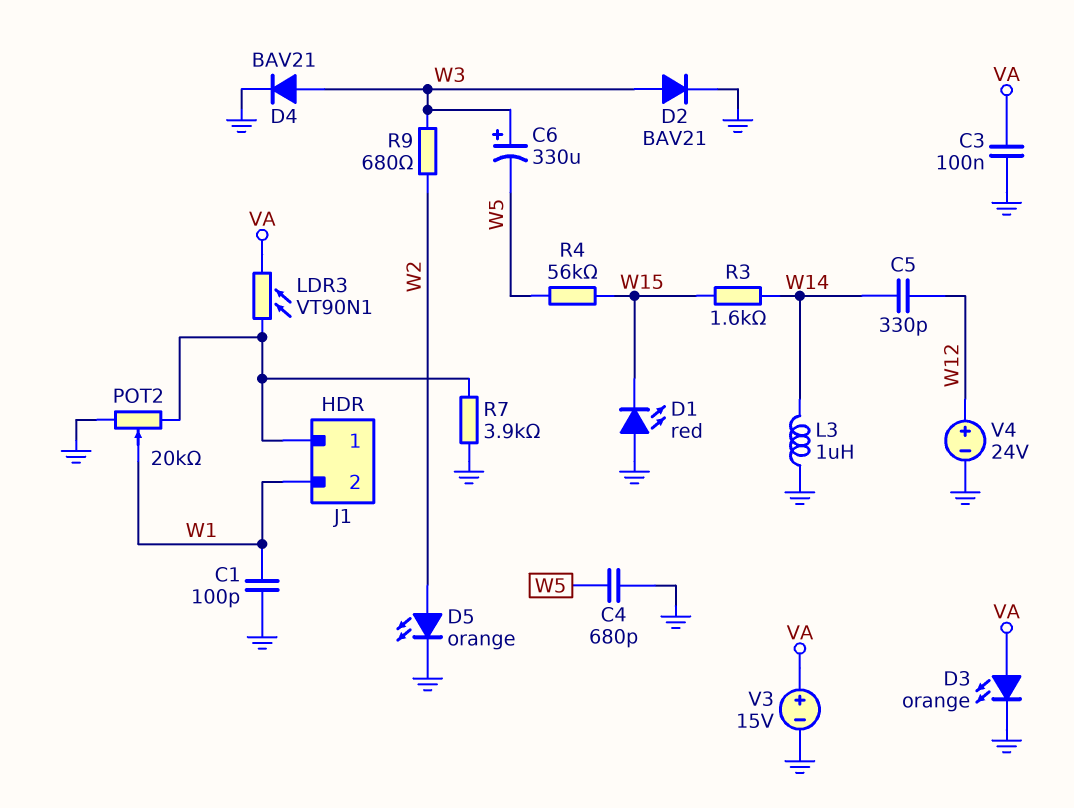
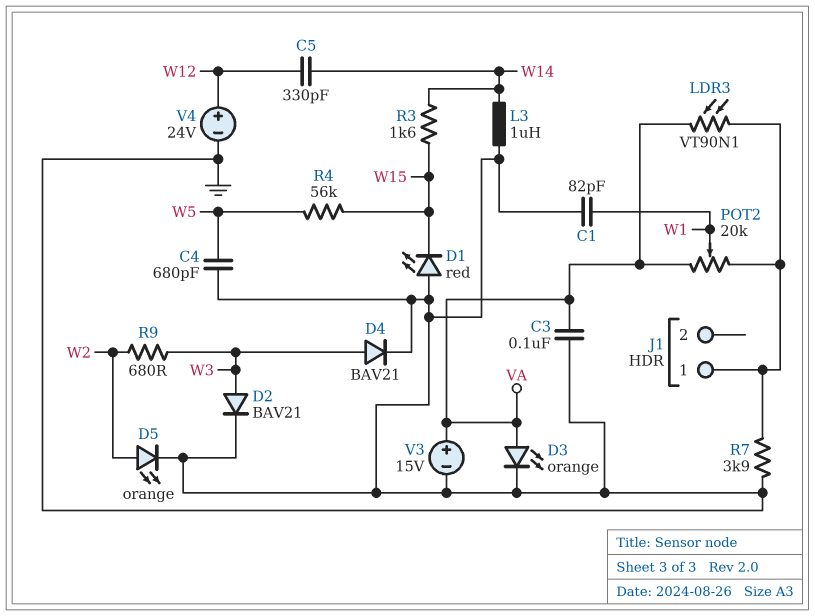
C1: 100pF (GND, W1) -> 82pF (GND, W1)
C6: 330uF (plus W3, minus W5) -> none
J1 pin 2: W1 -> none
POT2: 20k (GND, J1/1, wiper W1) -> 20k (J1/1, VA, wiper W1)

